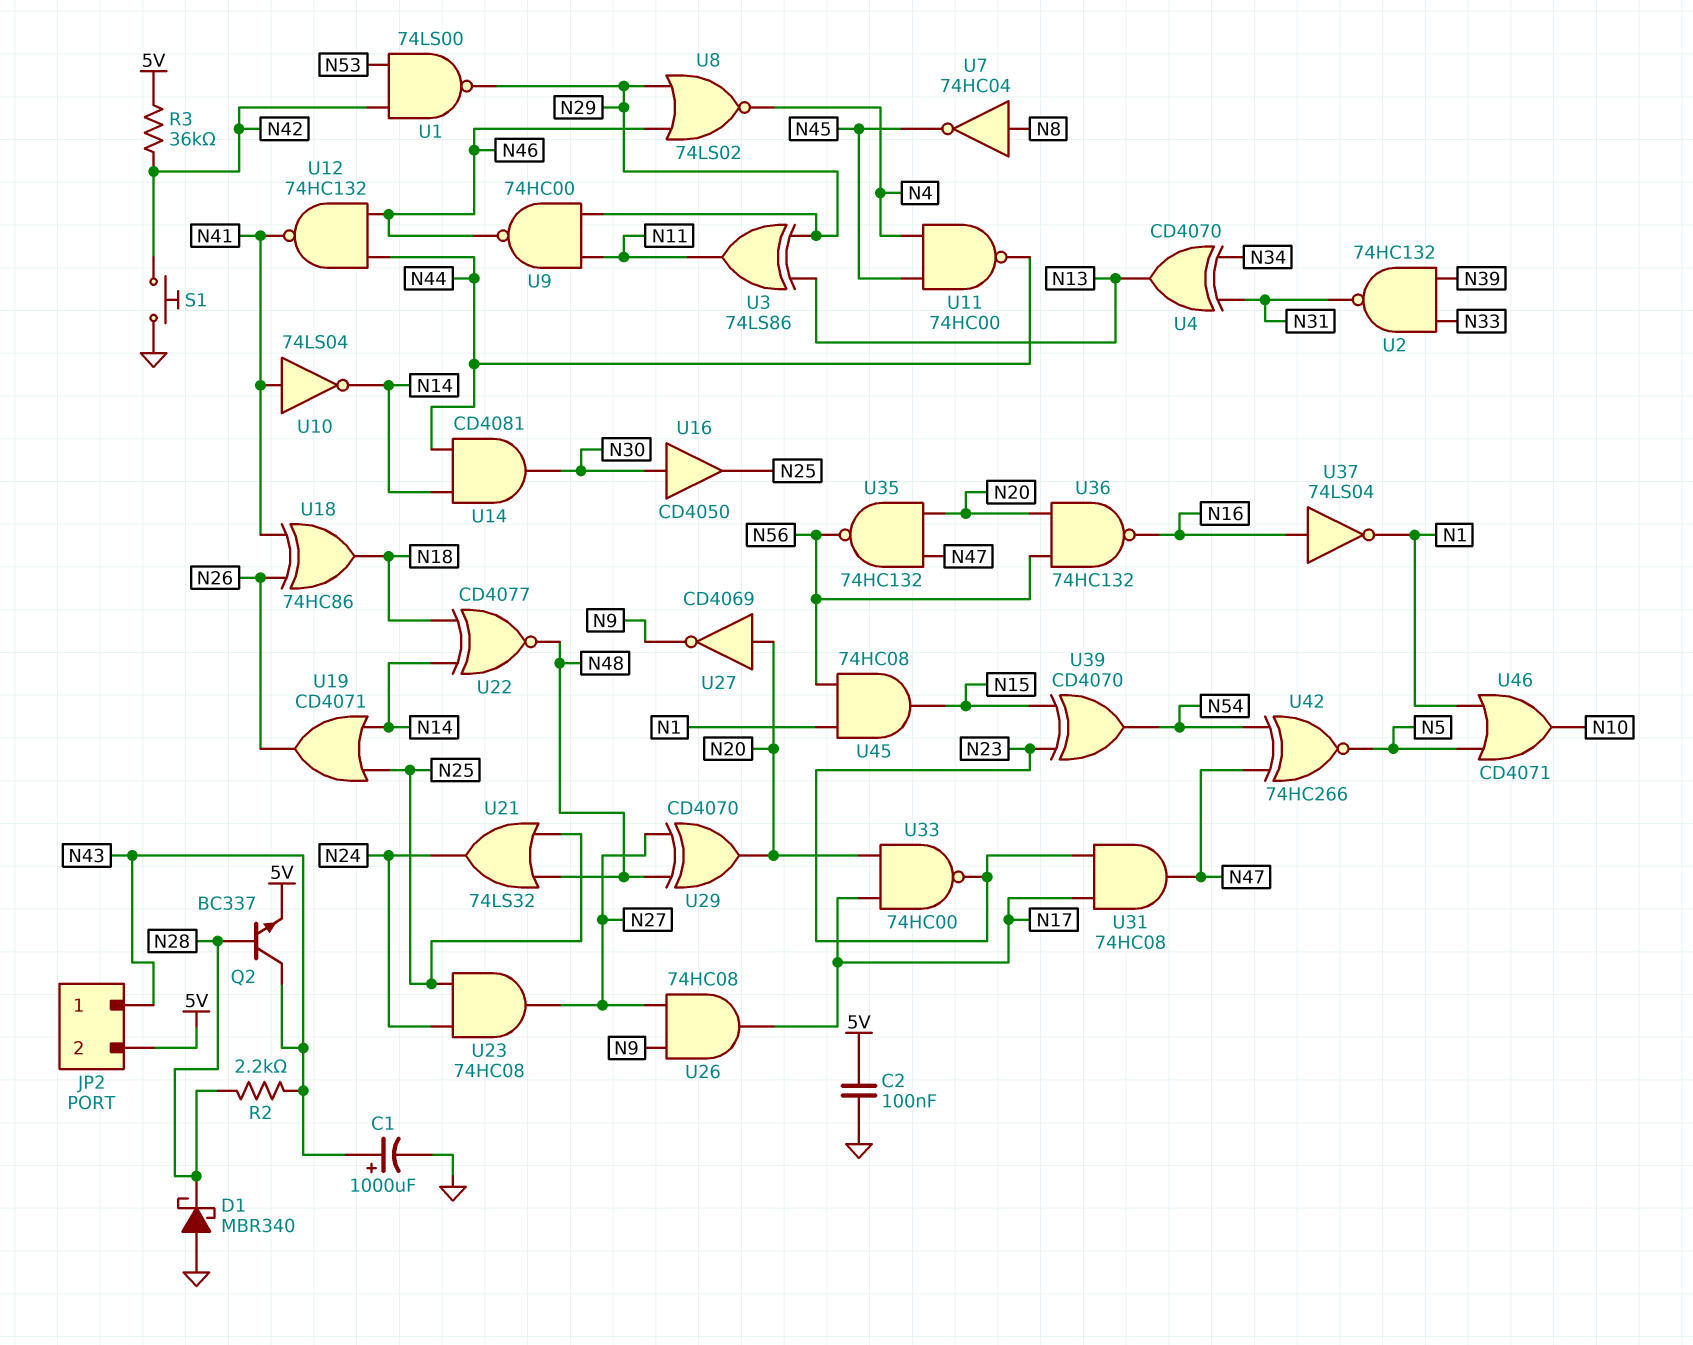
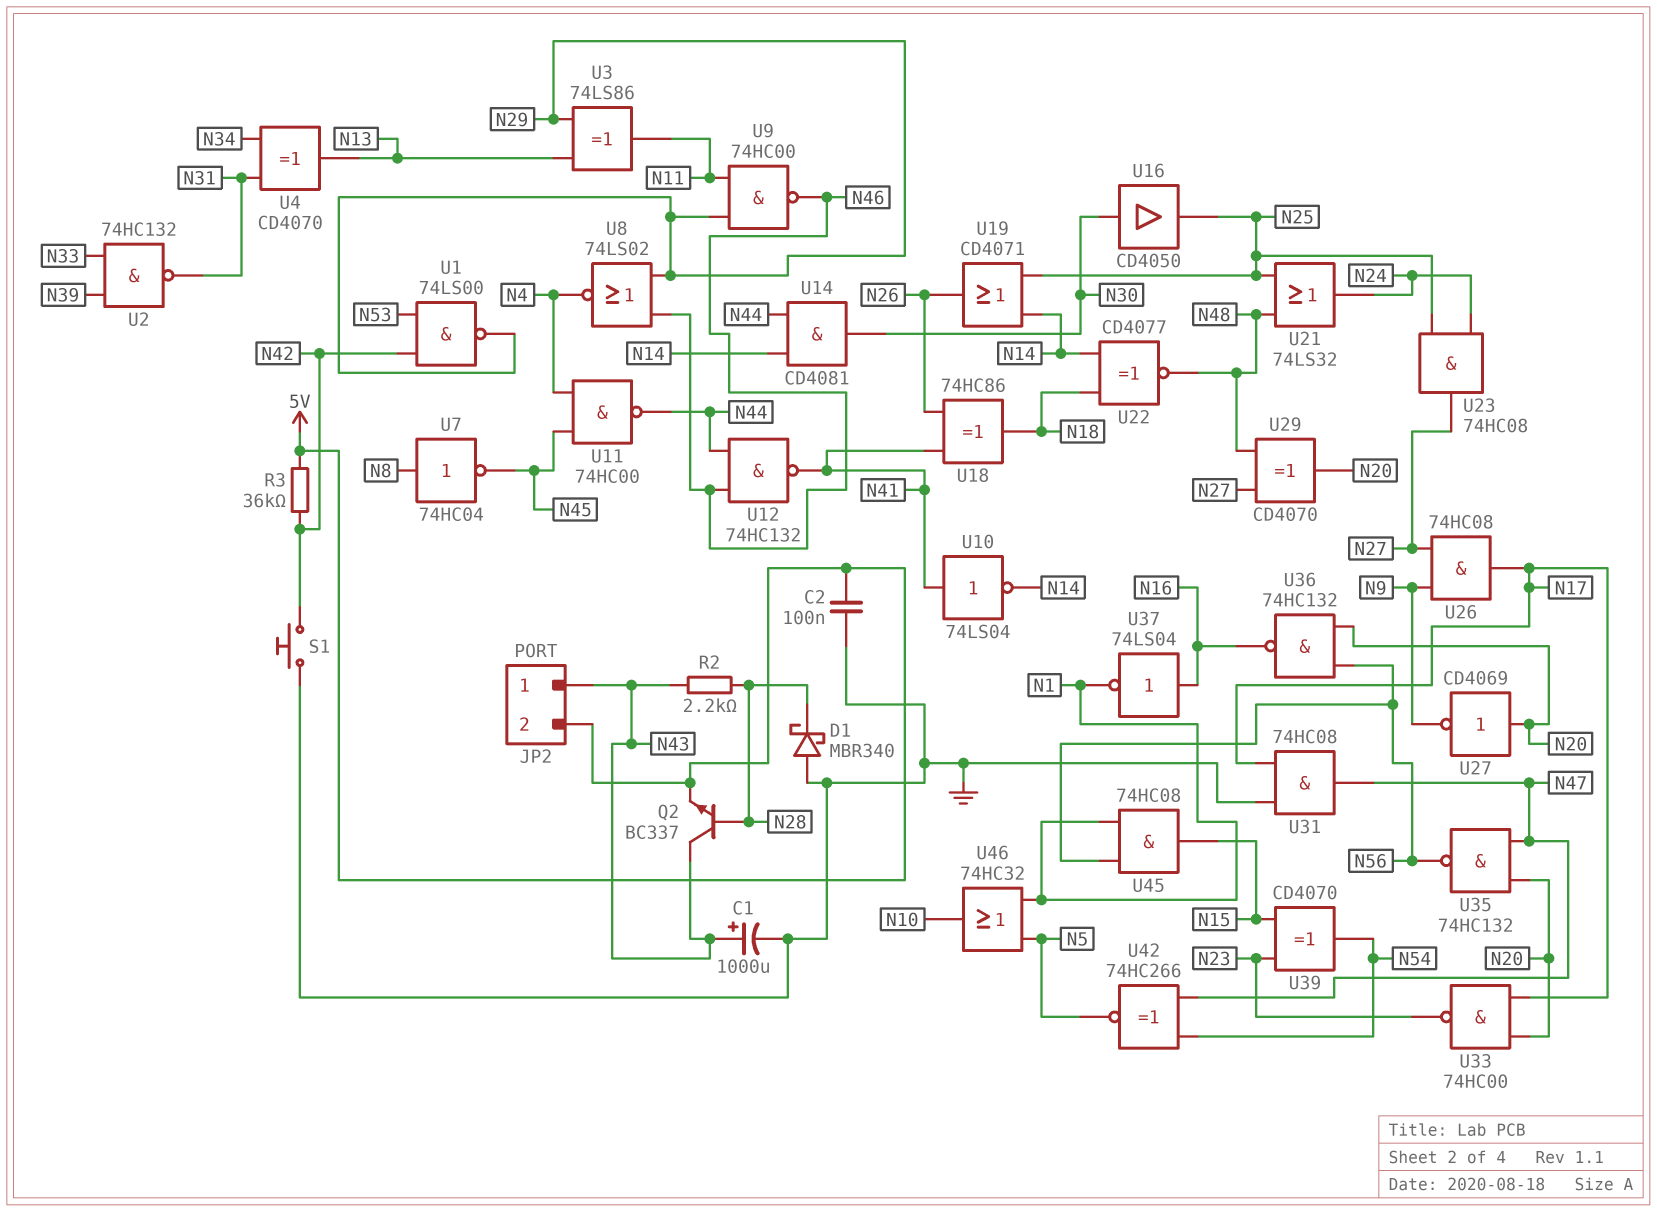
U31: AND 74HC08 (in N17, in N23, out N47) -> AND 74HC08 (in GND, in N17, out N47)
U46: OR CD4071 (in N1, in N5, out N10) -> OR 74HC32 (in N1, in N5, out N10)

